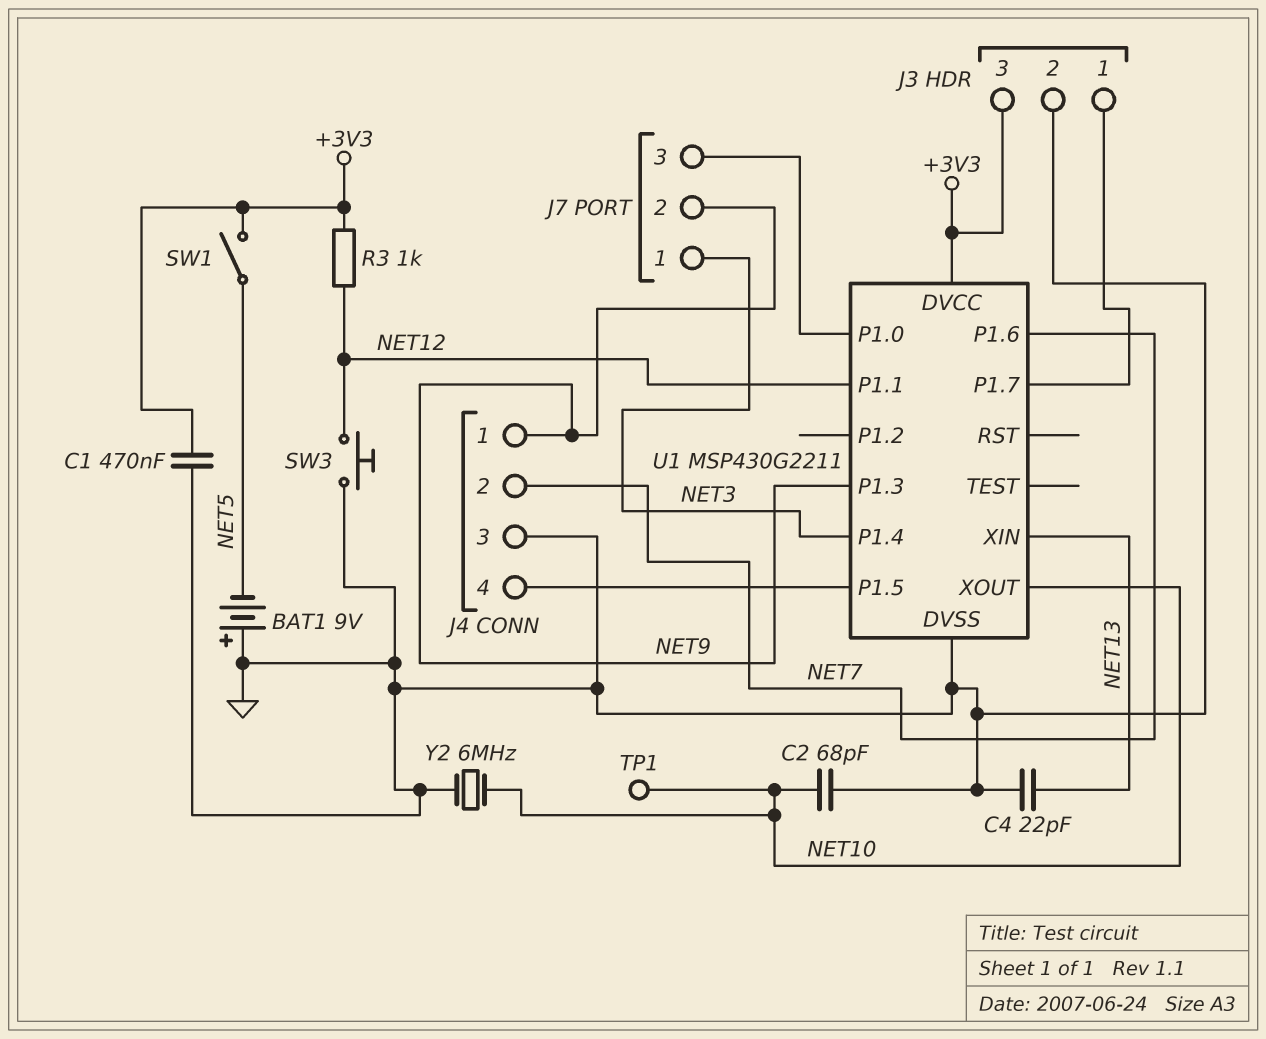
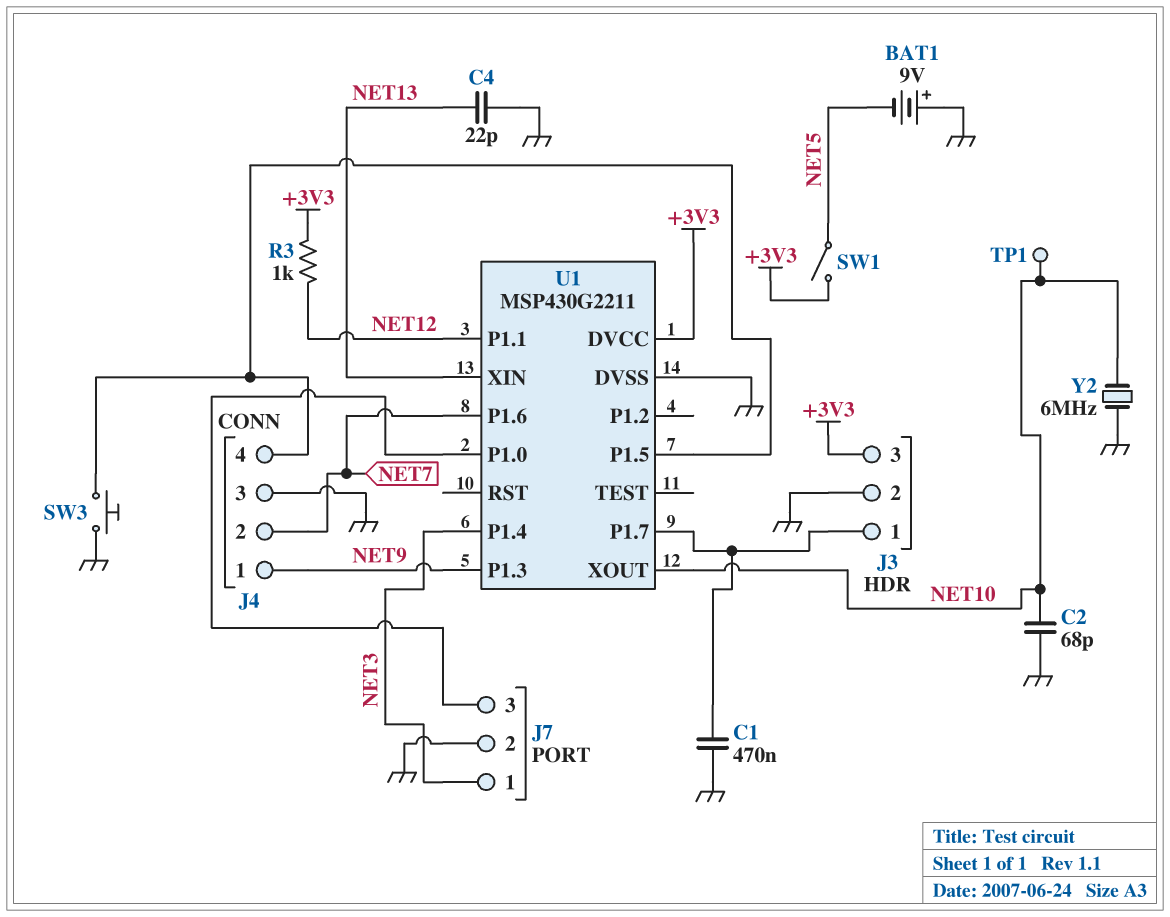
C1: 470nF (+3V3, GND) -> 470nF (GND, J3/1)
J7 pin 2: NET9 -> GND
SW3: button (GND, NET12) -> button (GND, J4/4)

